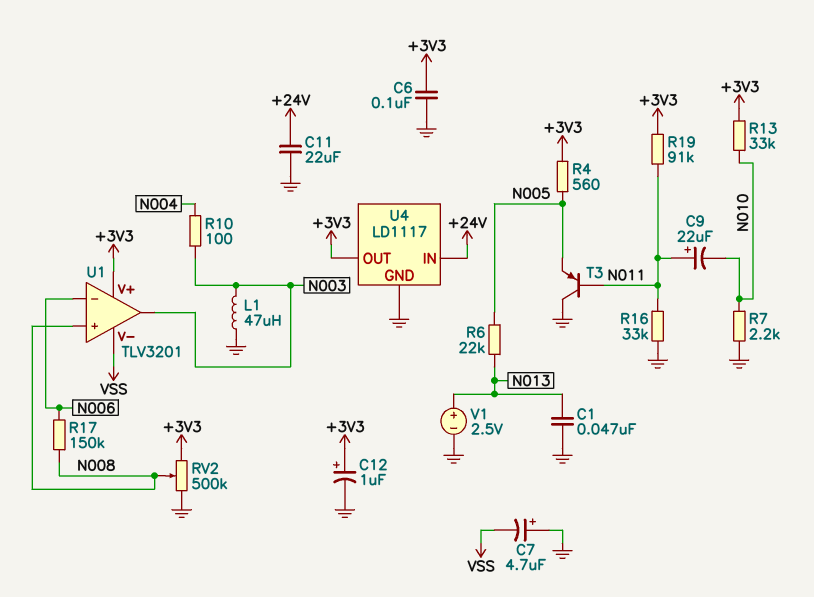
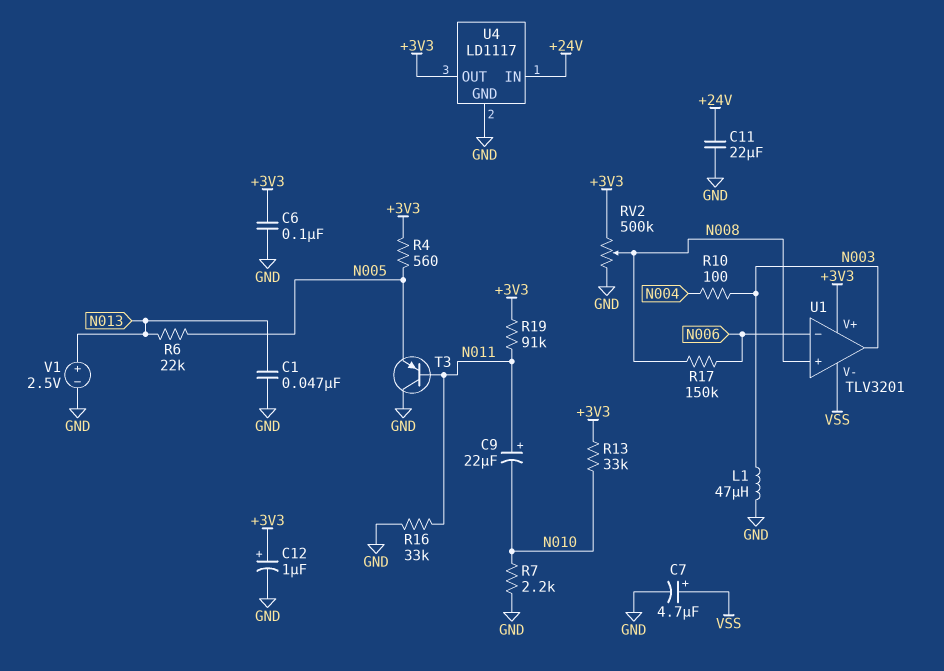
C7: 4.7uF (plus GND, minus VSS) -> 4.7uF (plus VSS, minus GND)

